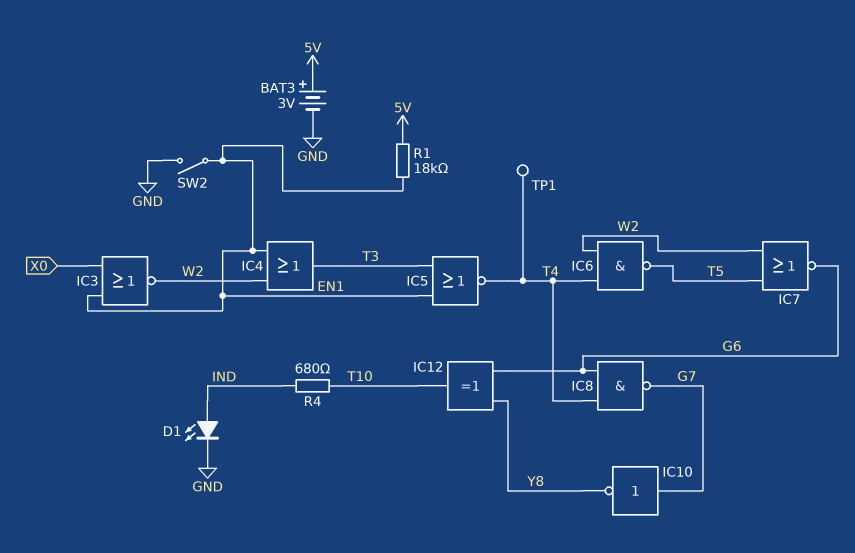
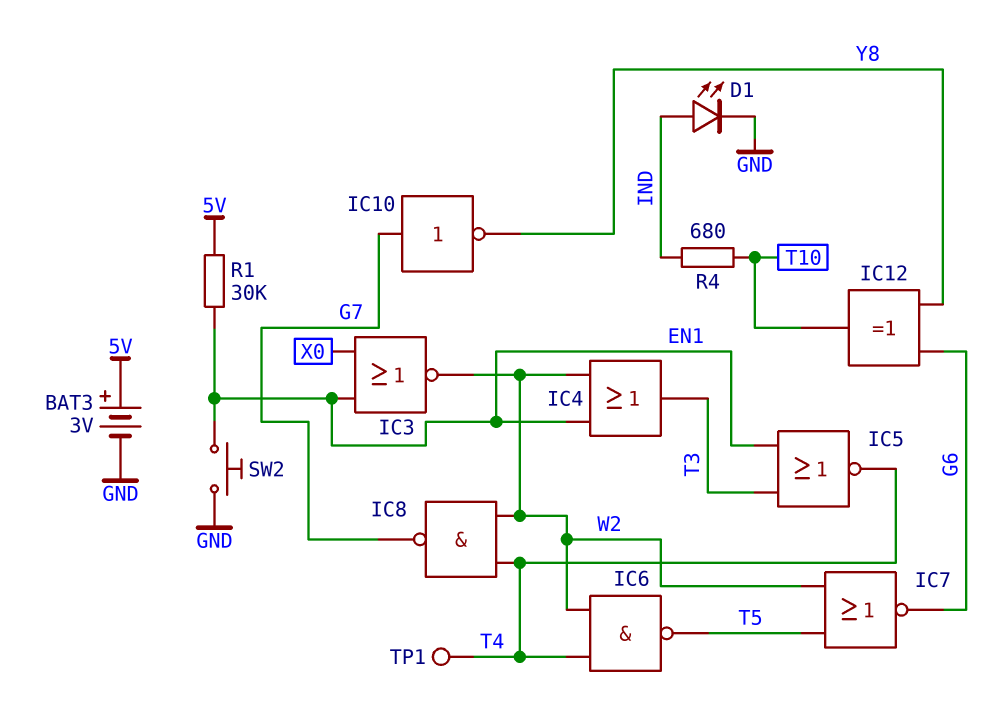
IC8: NAND (in G6, in T4, out G7) -> NAND (in T4, in W2, out G7)
R1: 18k (5V, EN1) -> 30k (5V, EN1)
SW2: switch (EN1, GND) -> button (EN1, GND)

